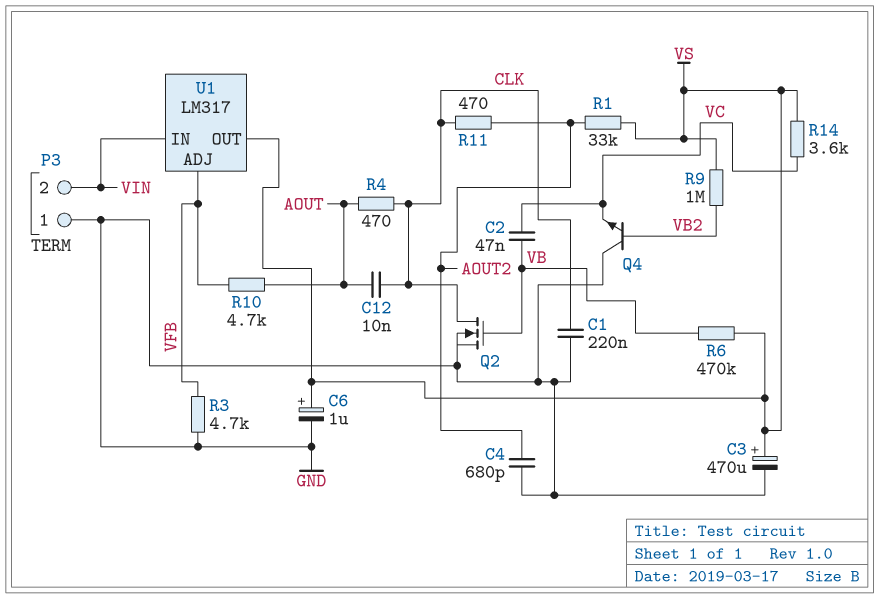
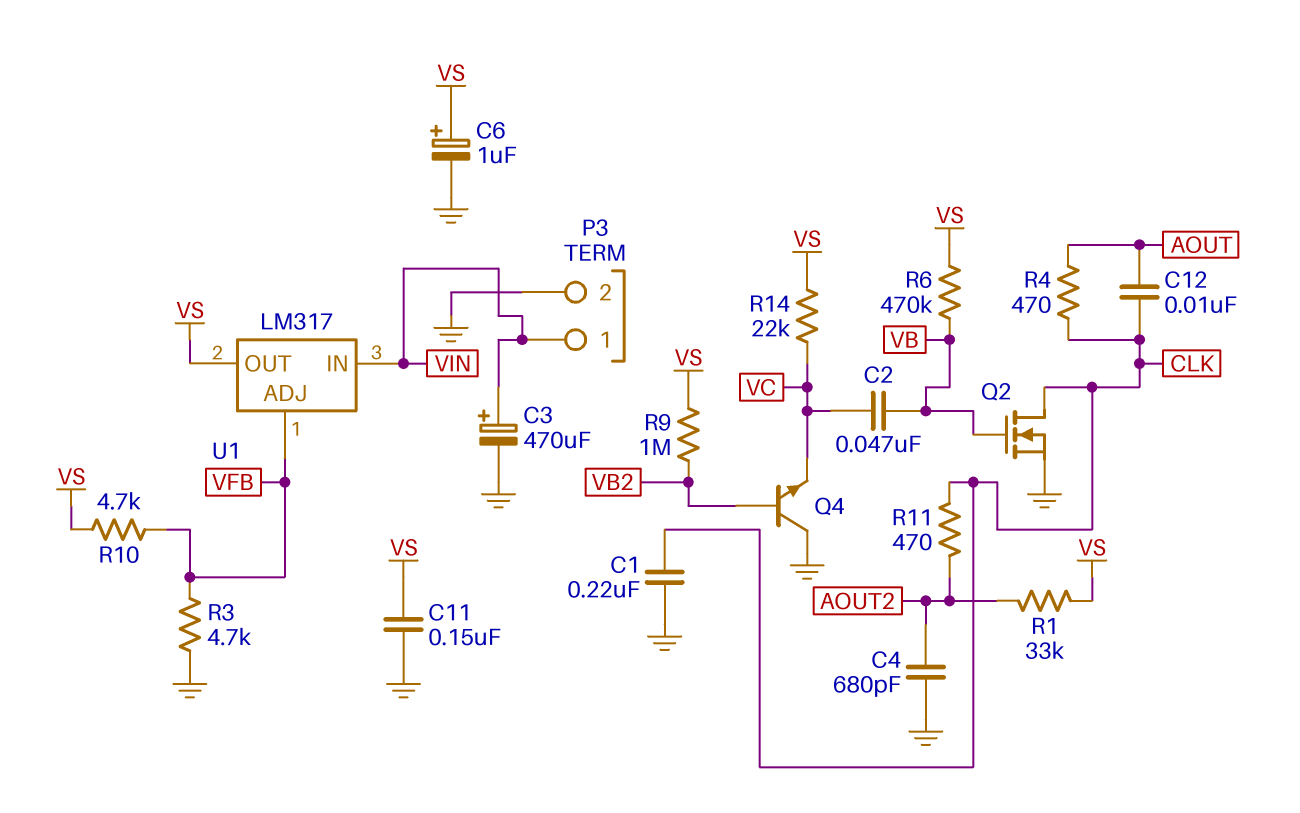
C3: 470uF (plus VS, minus GND) -> 470uF (plus VIN, minus GND)
C11: none -> 150nF (GND, VS)
P3 pin 1: GND -> VIN
P3 pin 2: VIN -> GND
R10: 4.7k (AOUT, VFB) -> 4.7k (VFB, VS)
R14: 3.6k (VC, VS) -> 22k (VC, VS)

